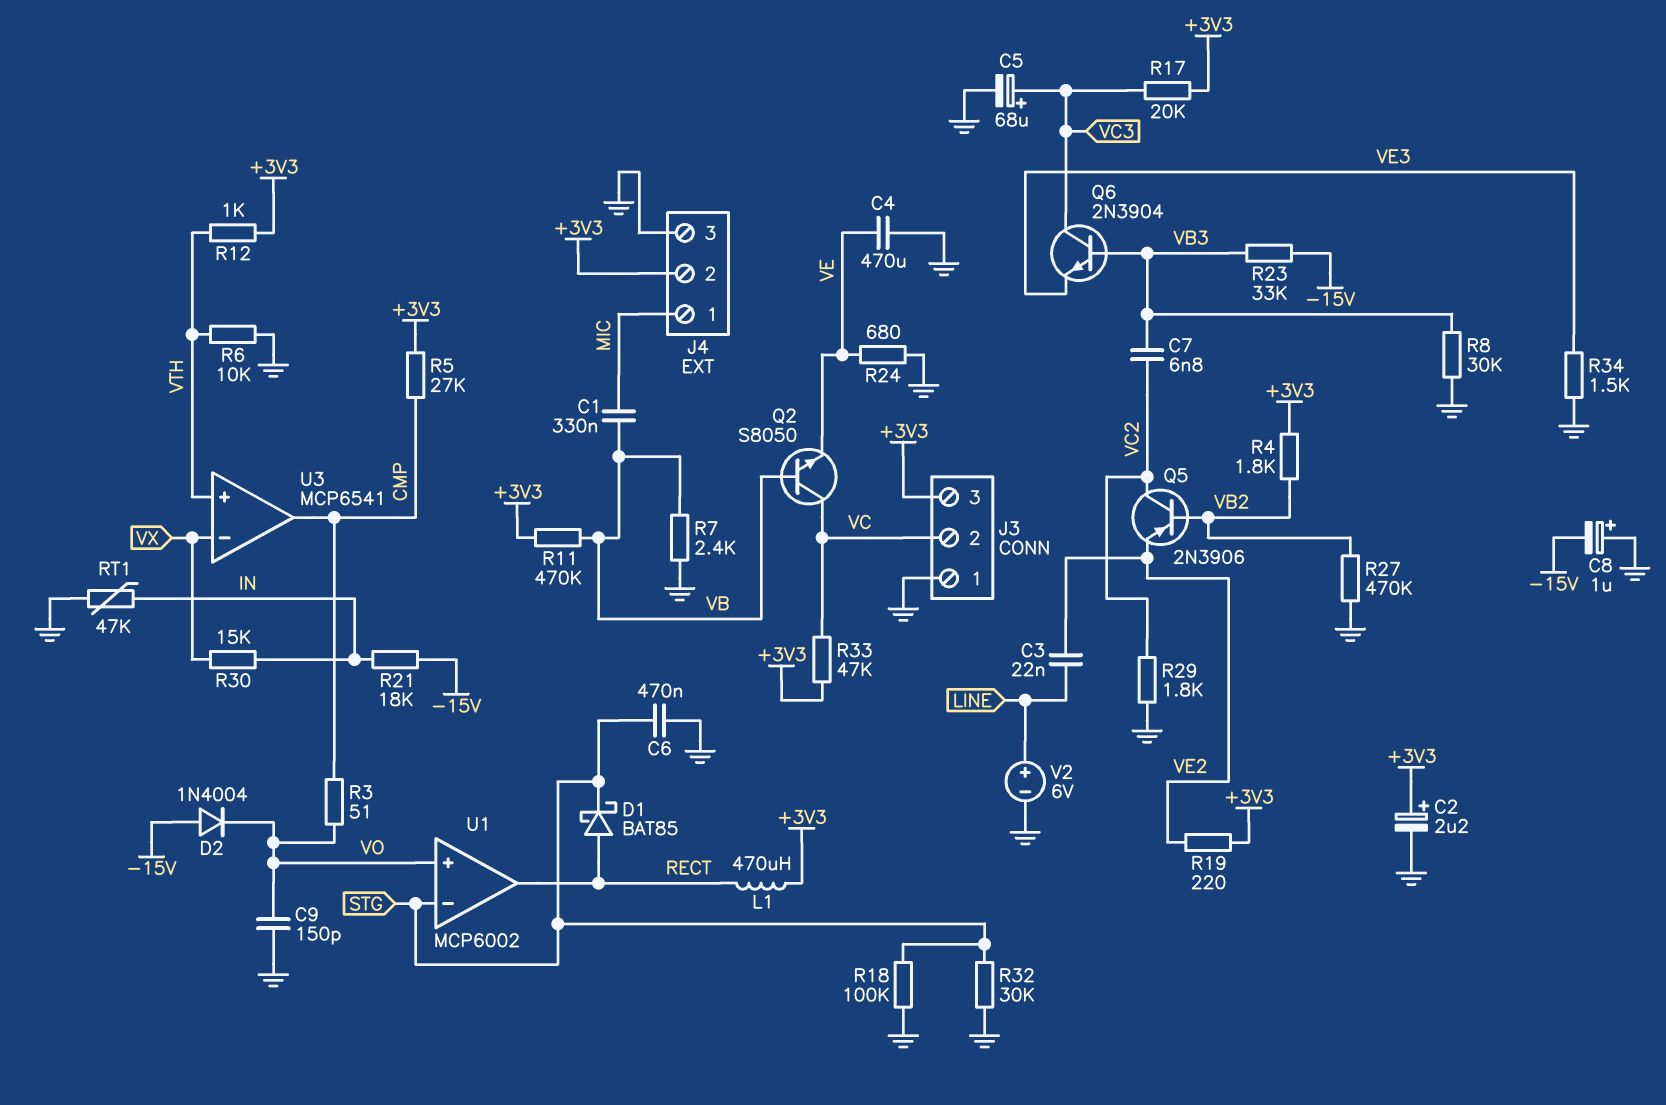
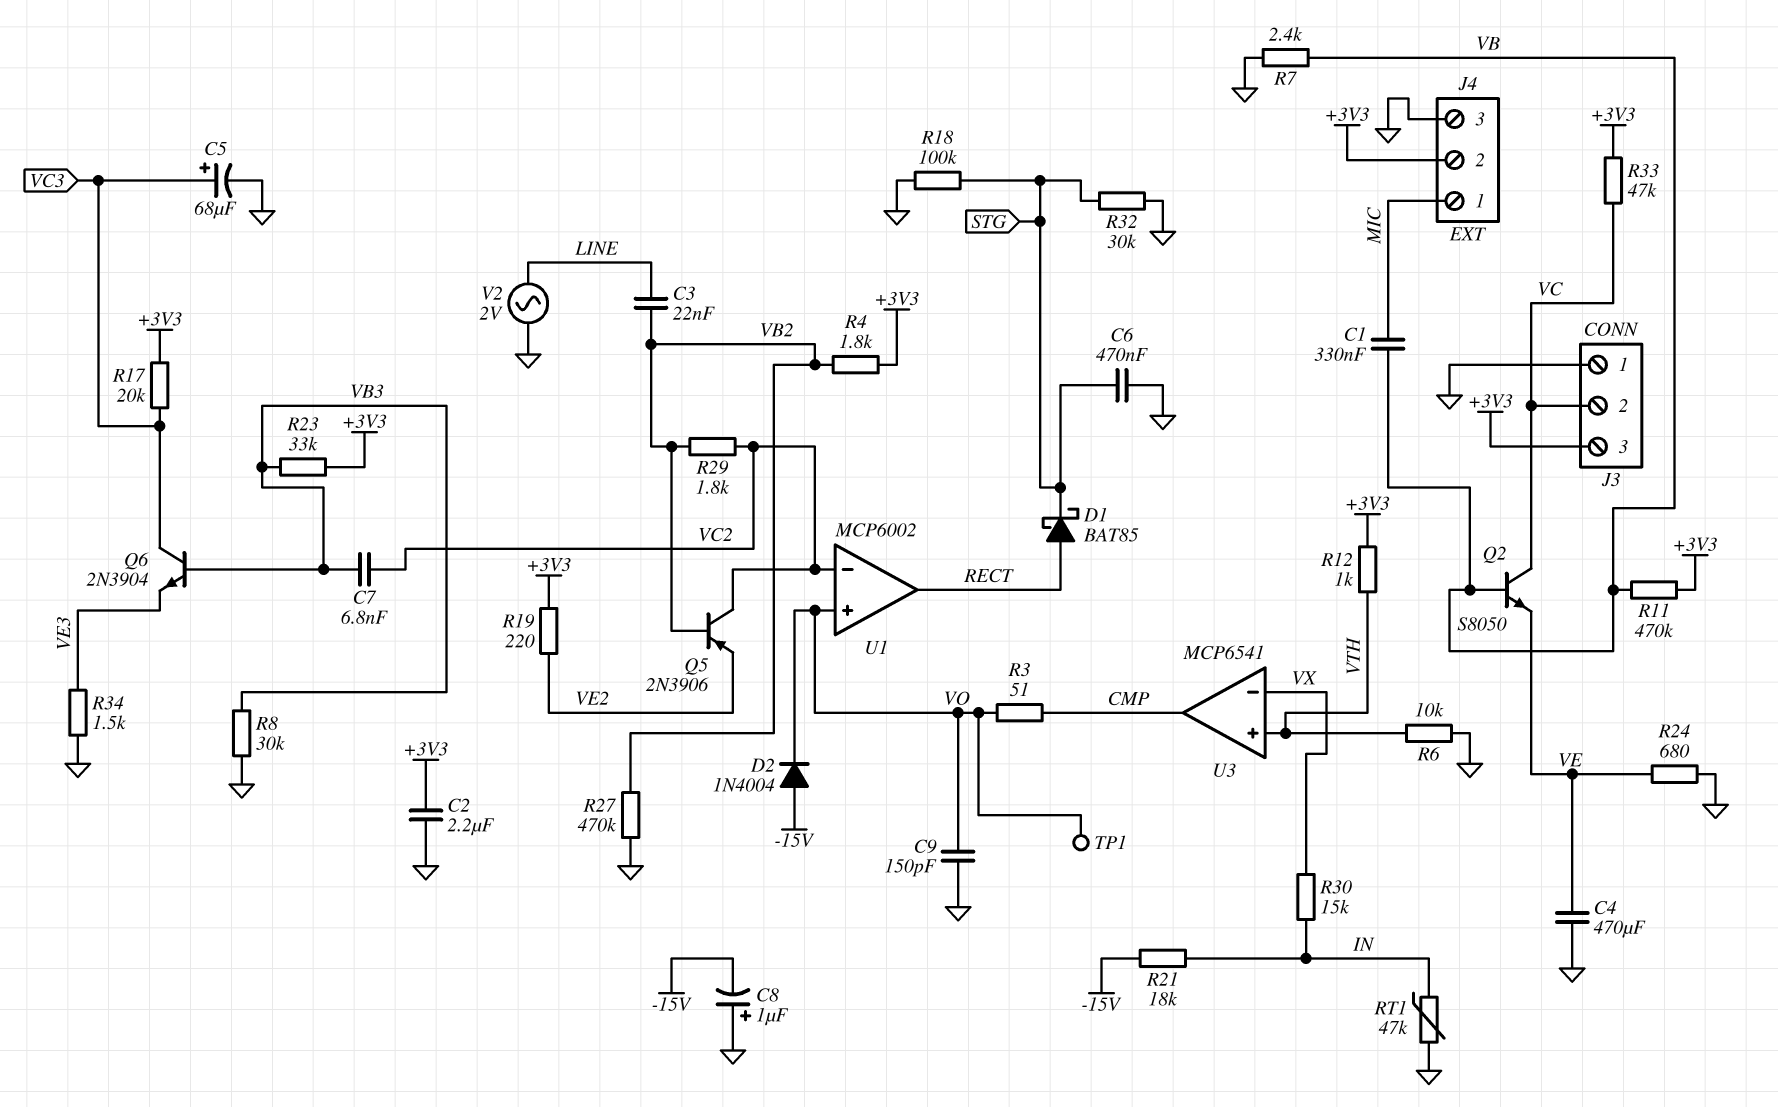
C2: 2.2uF (plus +3V3, minus GND) -> 2.2uF (+3V3, GND)
C3: 22nF (LINE, VE2) -> 22nF (LINE, VB2)
L1: 470uH (+3V3, RECT) -> none
R5: 27k (+3V3, CMP) -> none
R23: 33k (-15V, VB3) -> 33k (+3V3, VB3)
R29: 1.8k (GND, VC2) -> 1.8k (VB2, VC2)
TP1: none -> test point (VO)
U1 pin in-: STG -> VC2
V2: 6V (plus LINE, minus GND) -> AC 2V (GND, LINE)

